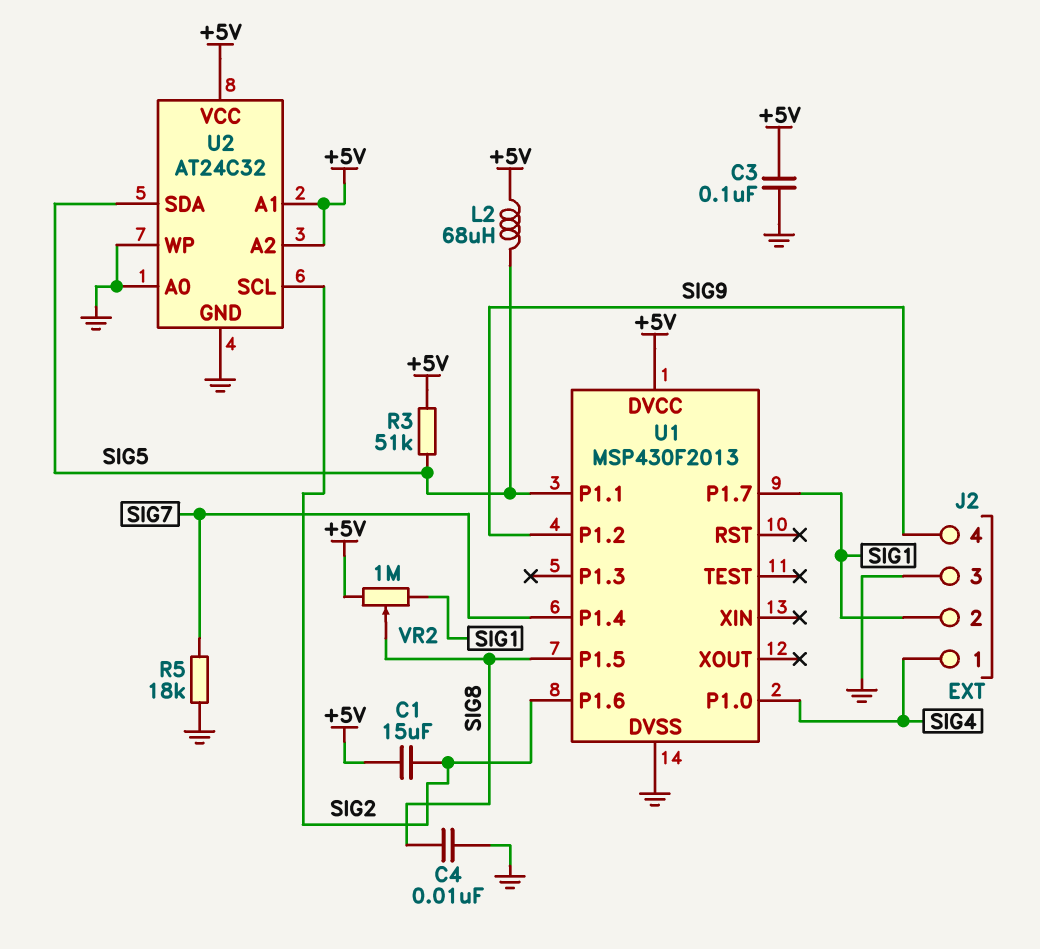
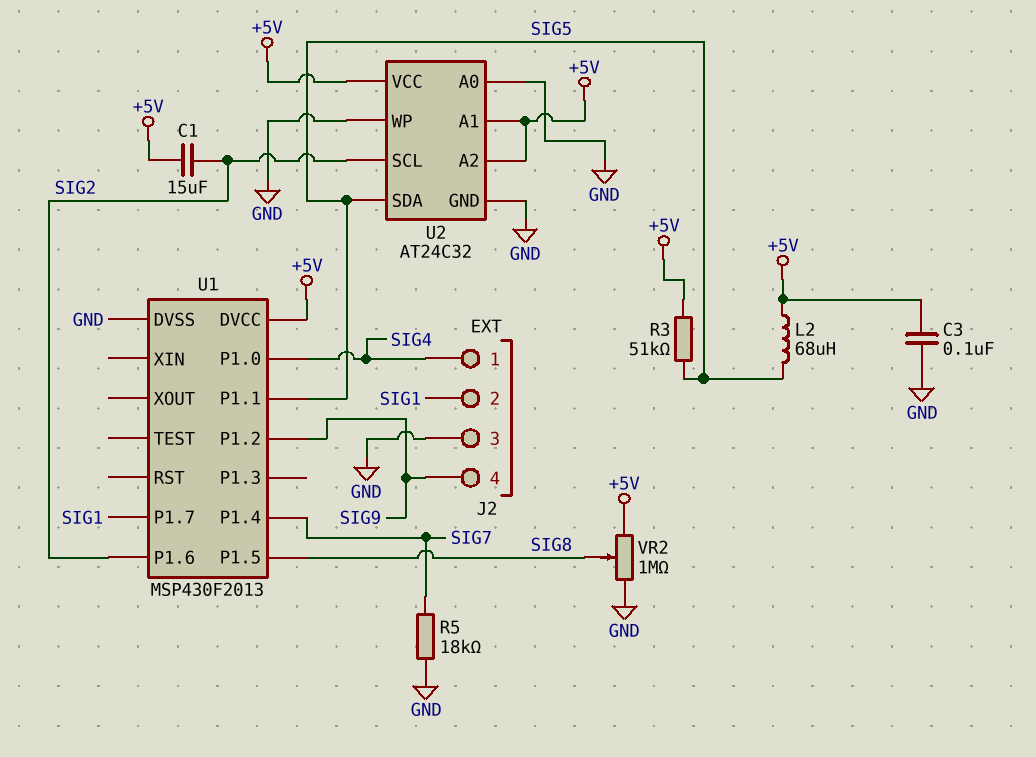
C4: 10nF (GND, SIG8) -> none
VR2: 1M (+5V, SIG1, wiper SIG8) -> 1M (+5V, GND, wiper SIG8)

